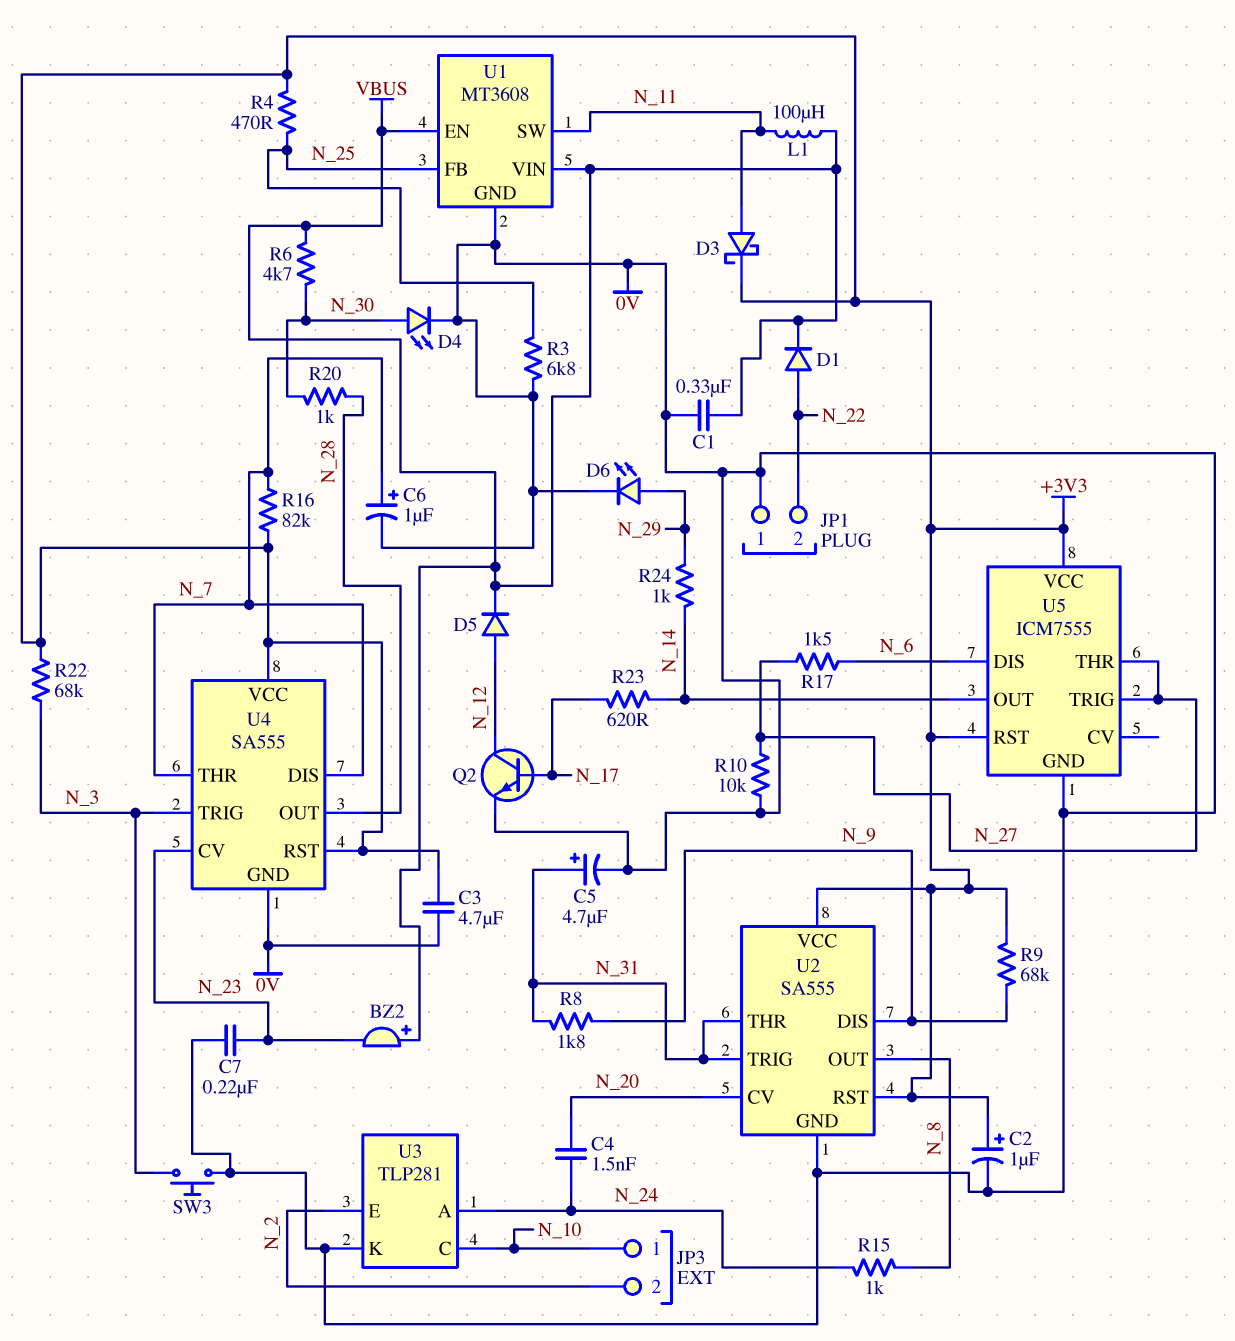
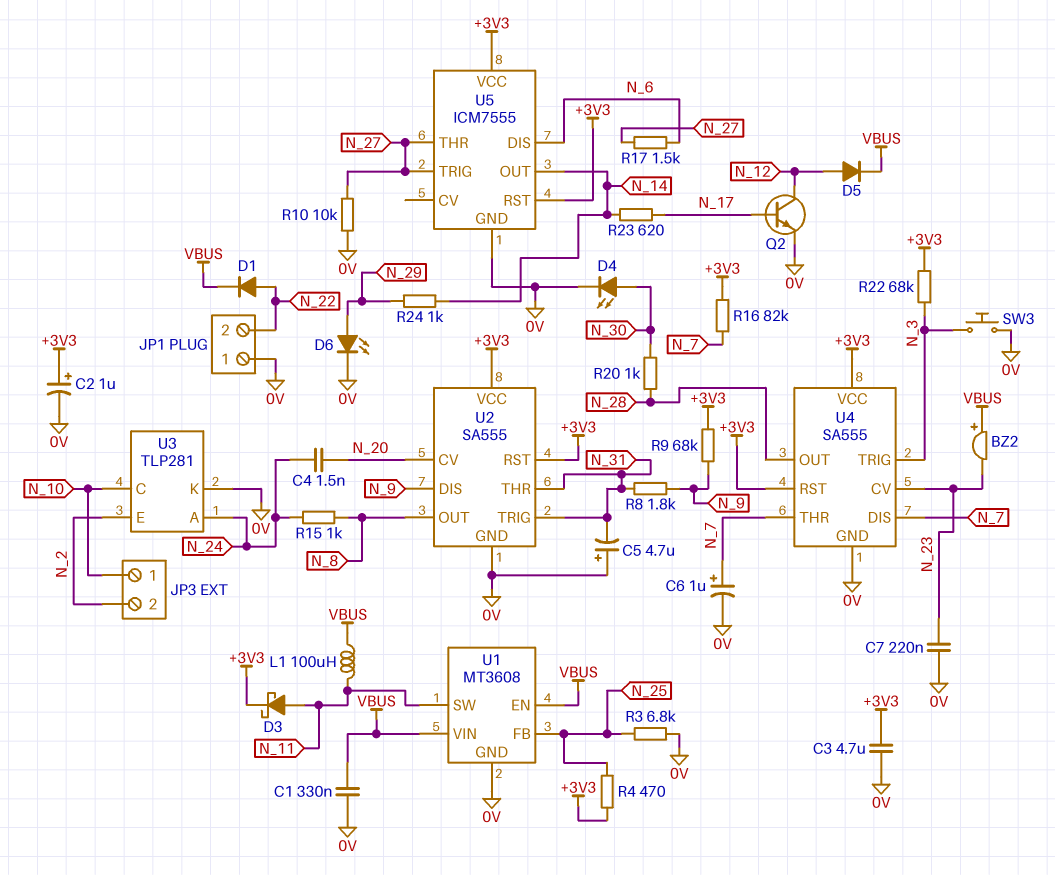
C5: 4.7uF (plus N_31, minus 0V) -> 4.7uF (plus 0V, minus N_31)
R6: 4.7k (N_30, VBUS) -> none

